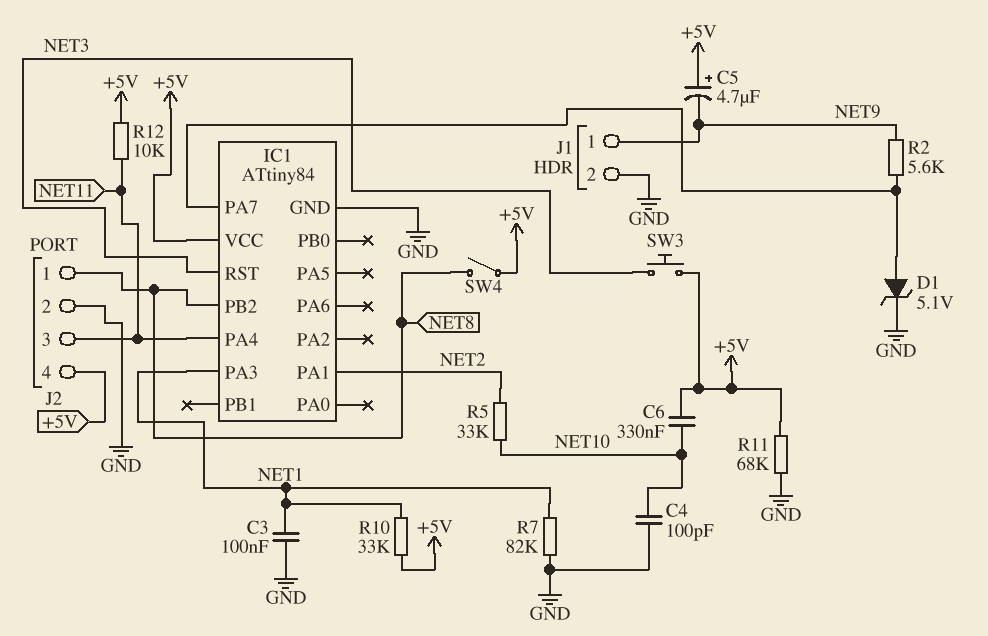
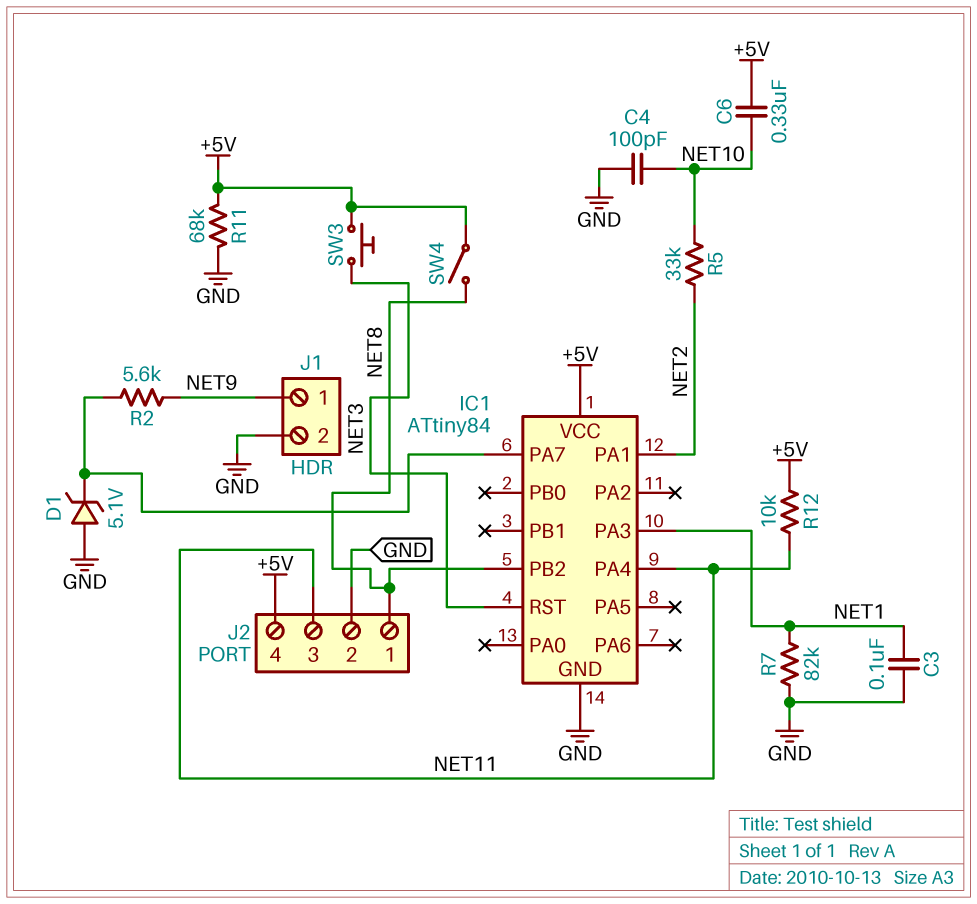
C5: 4.7uF (plus +5V, minus NET9) -> none
D1: zener 5.1V (A IC1/PA7, K GND) -> zener 5.1V (A GND, K IC1/PA7)
R10: 33k (+5V, NET1) -> none

